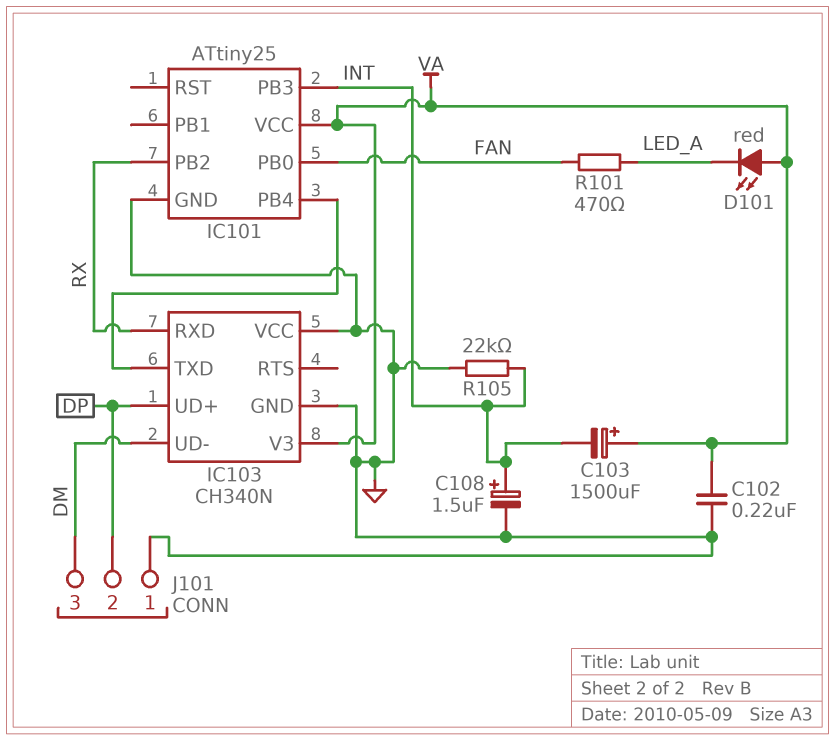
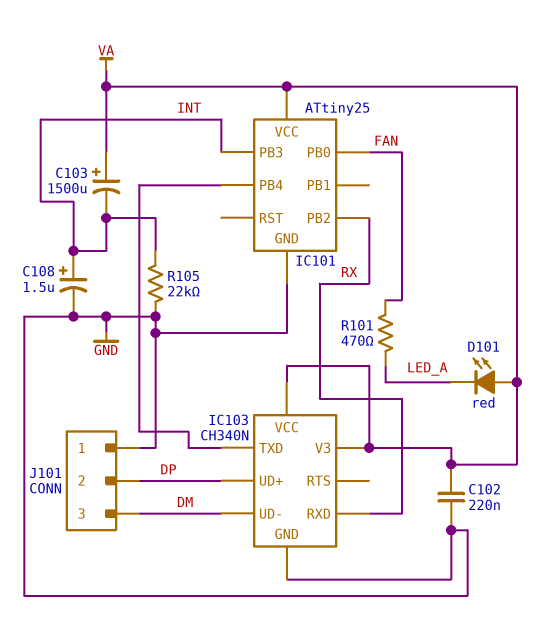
IC103 pin VCC: GND -> VA

